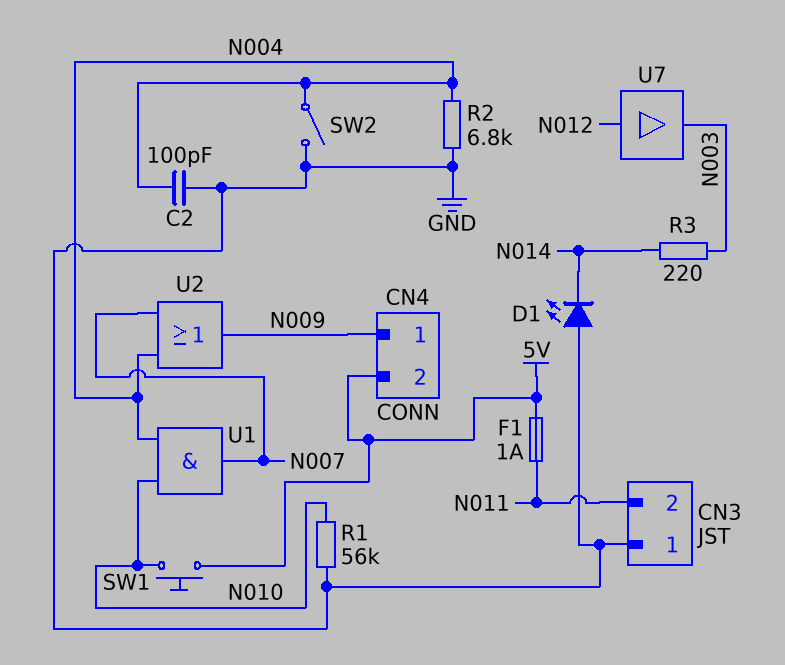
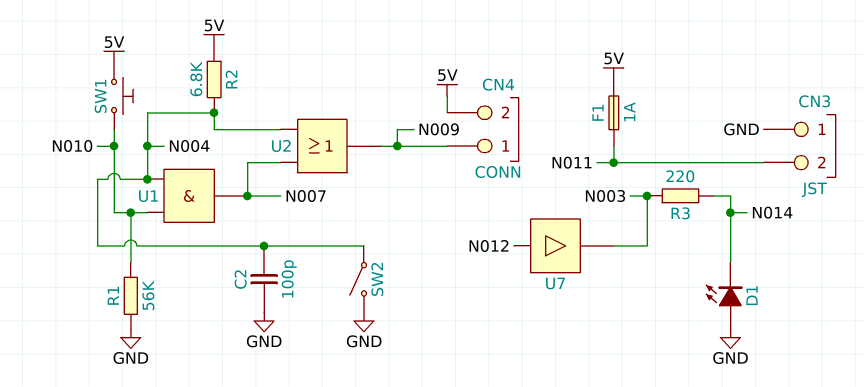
R2: 6.8k (GND, N004) -> 6.8k (5V, N004)

